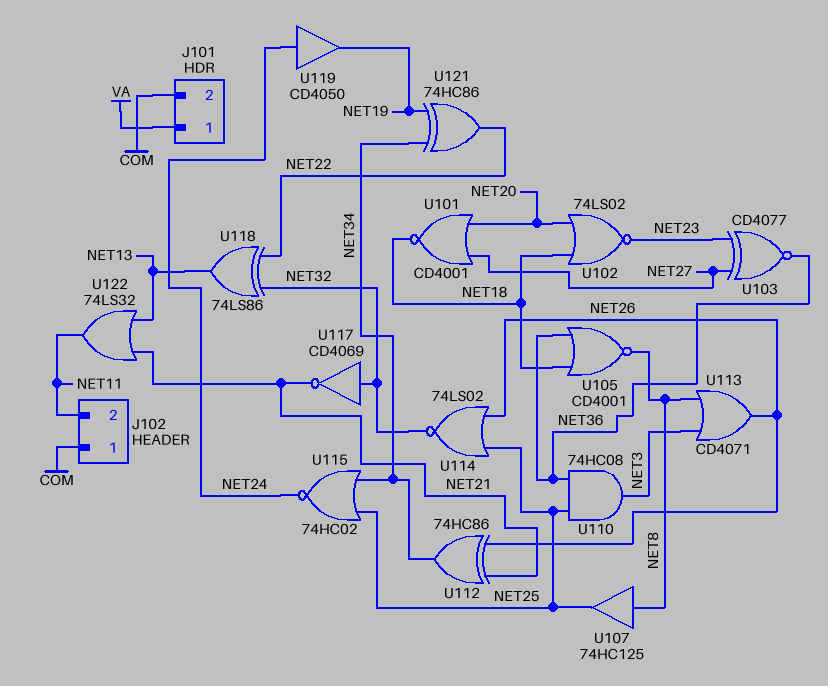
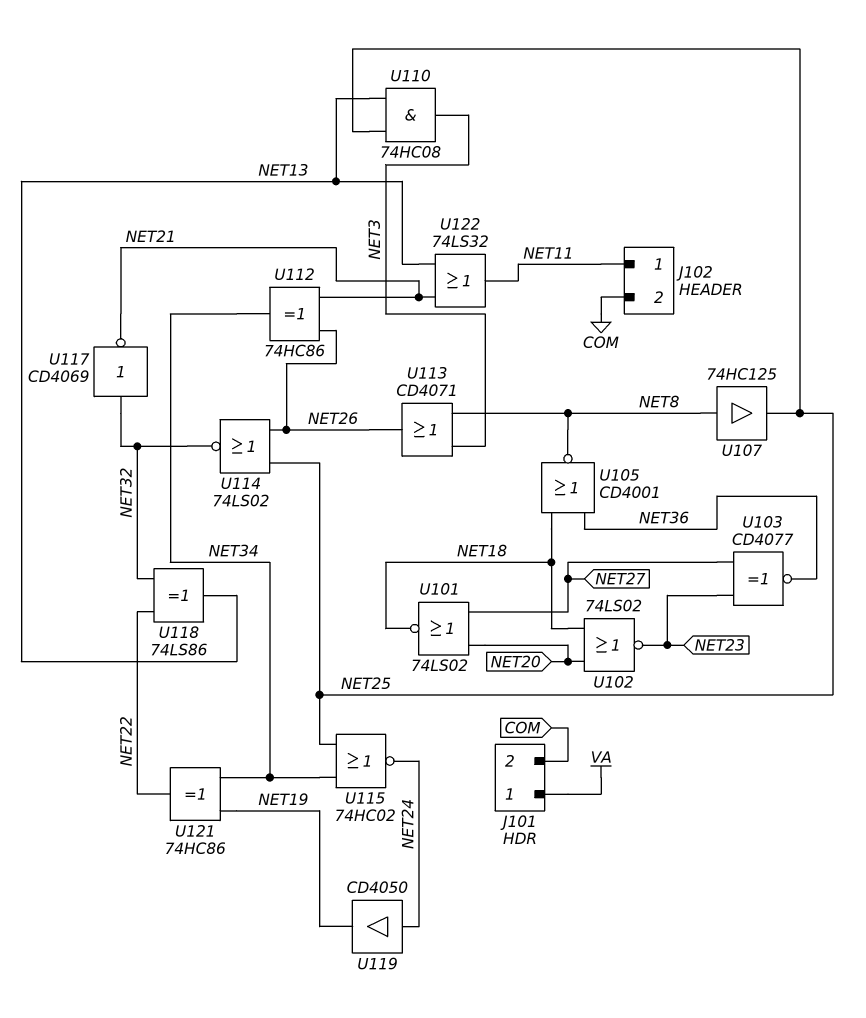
J102 pin 1: COM -> NET11
J102 pin 2: NET11 -> COM
U101: NOR CD4001 (in NET20, in NET27, out NET18) -> NOR 74LS02 (in NET20, in NET27, out NET18)
U110: AND 74HC08 (in NET25, in NET36, out NET3) -> AND 74HC08 (in NET13, in NET25, out NET3)

